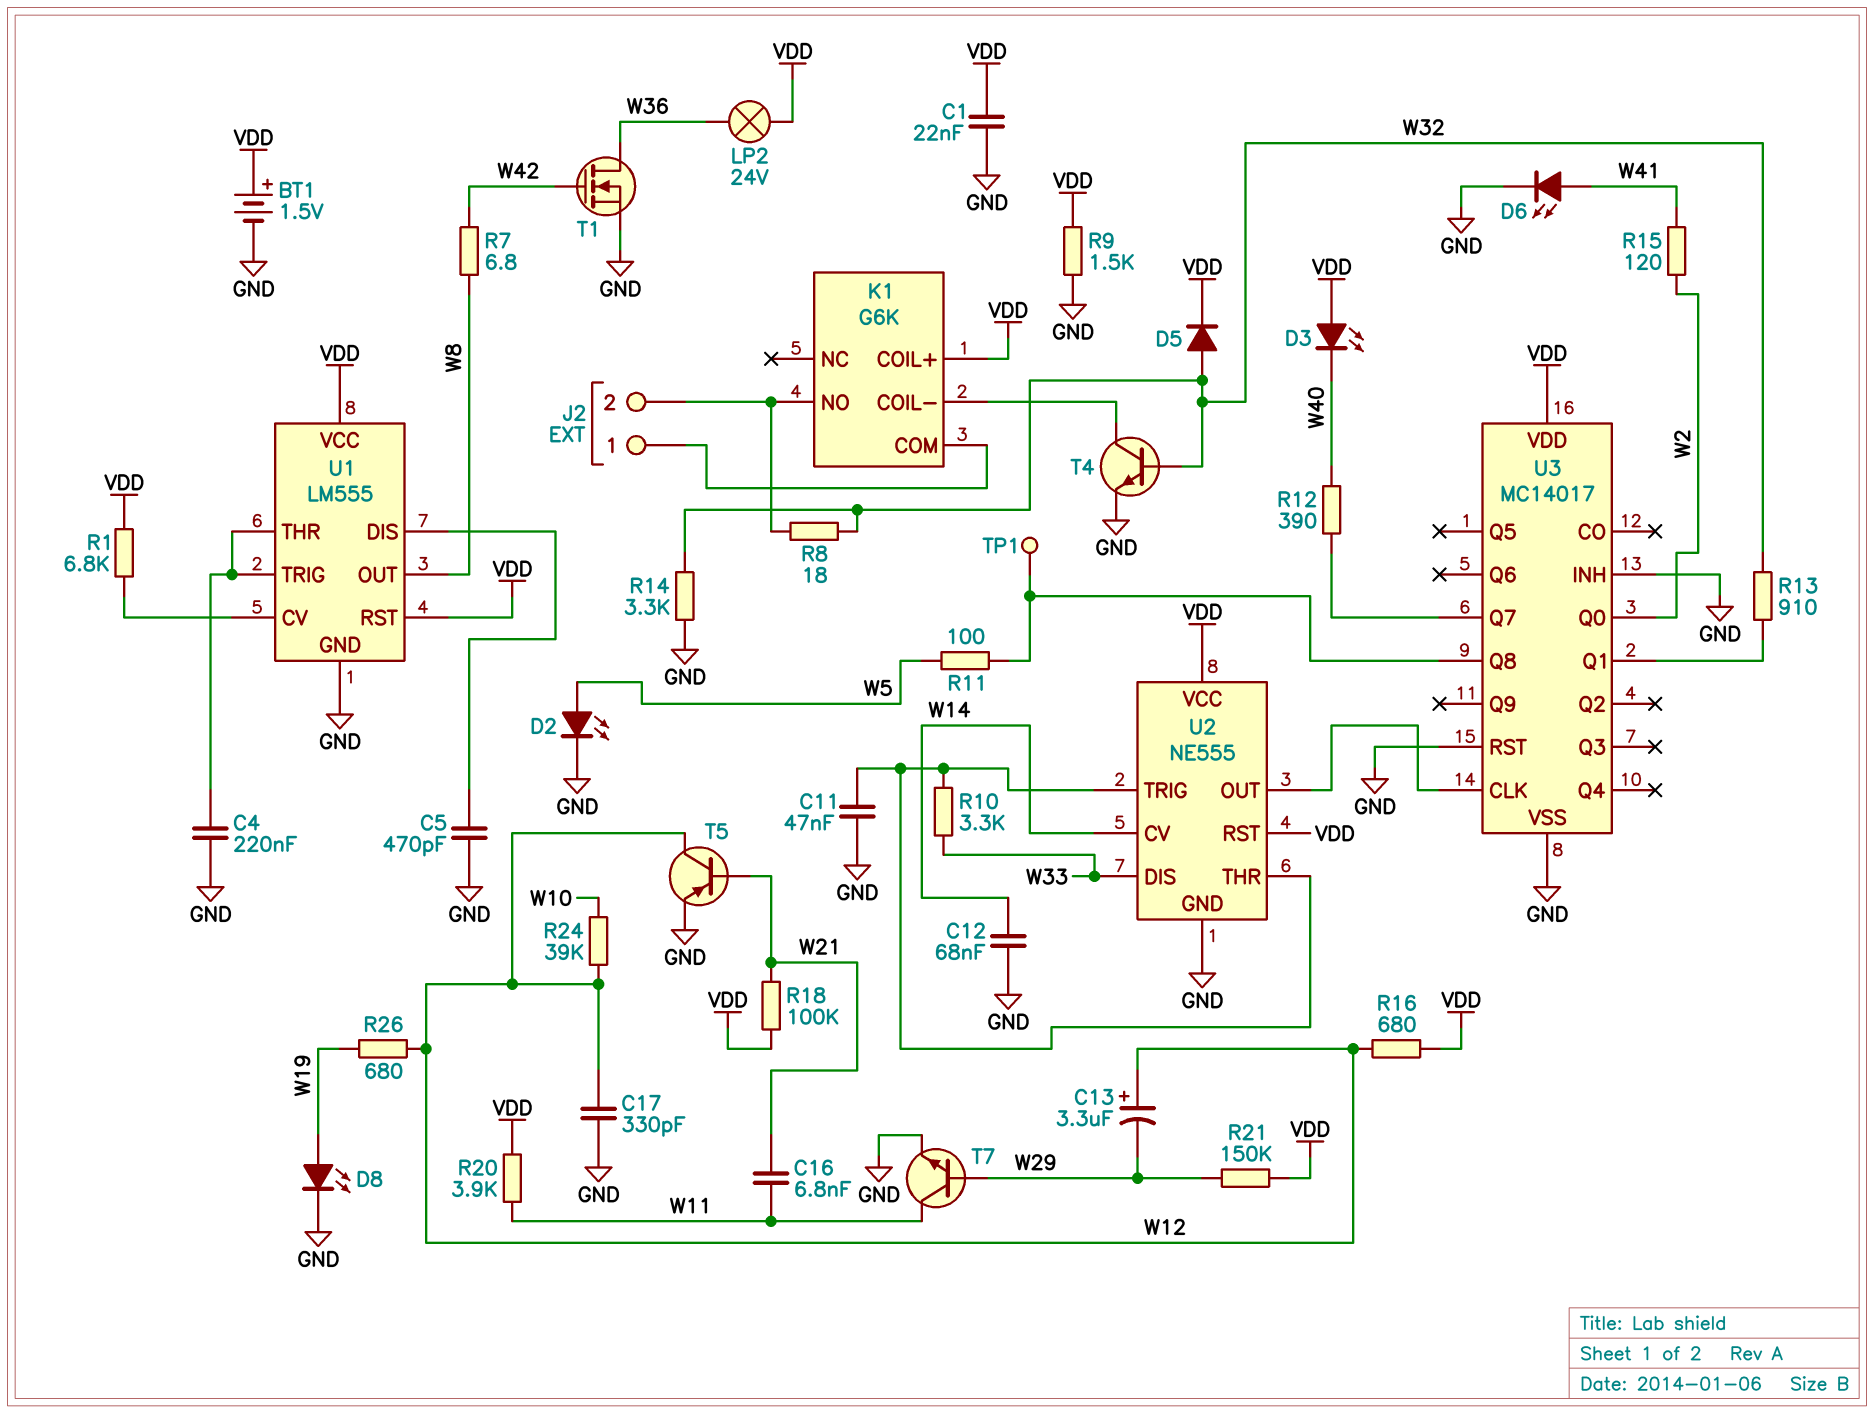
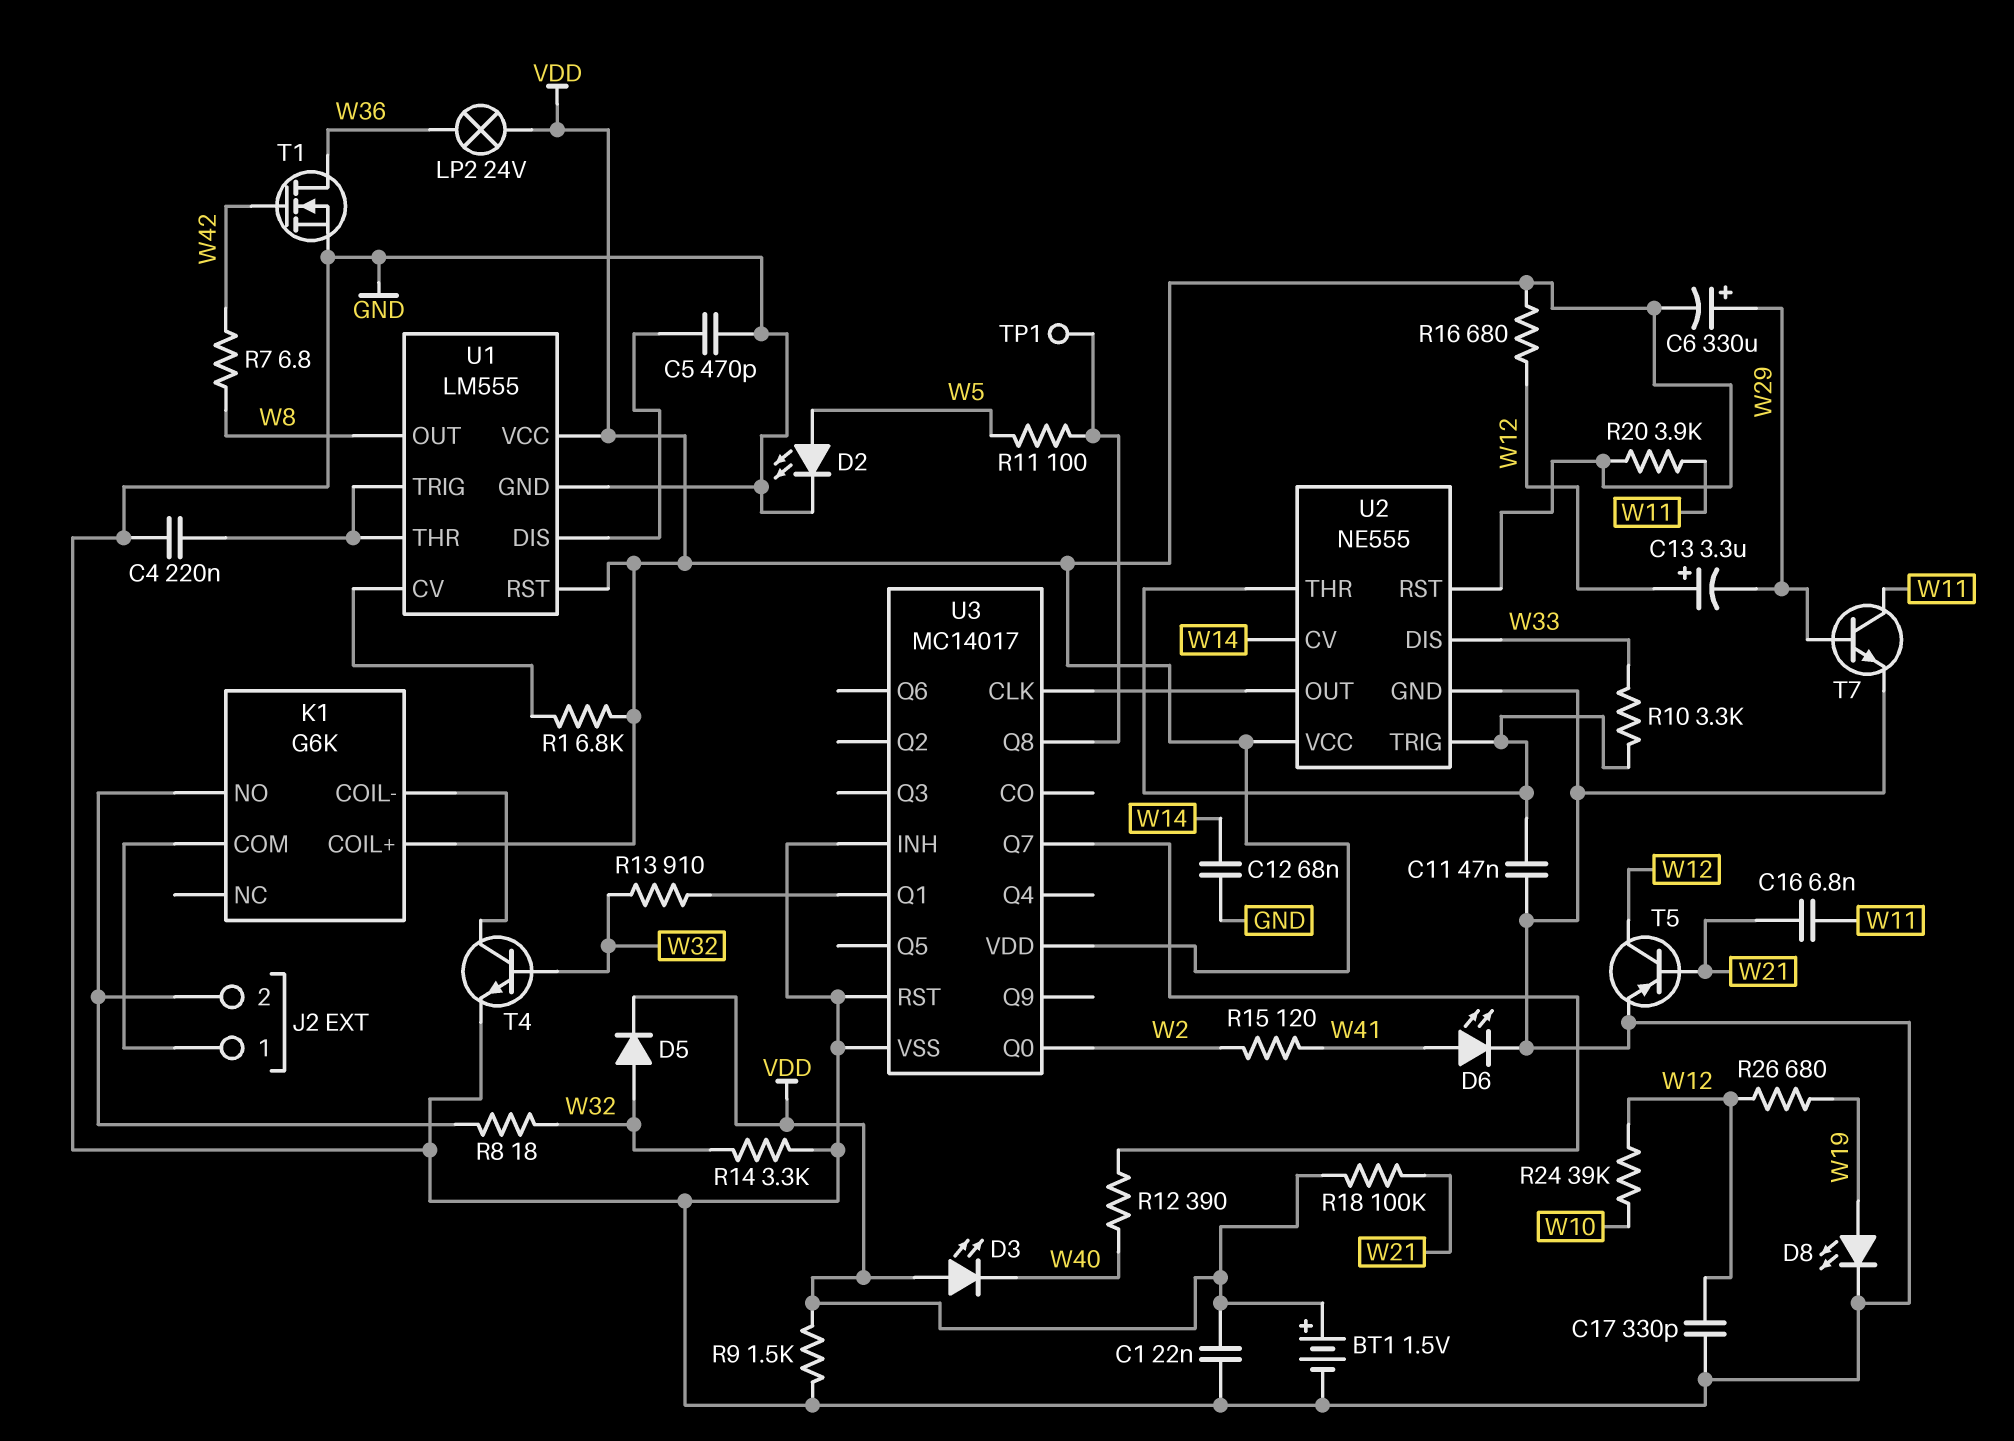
C6: none -> 330uF (plus W29, minus VDD)
R21: 150k (VDD, W29) -> none

